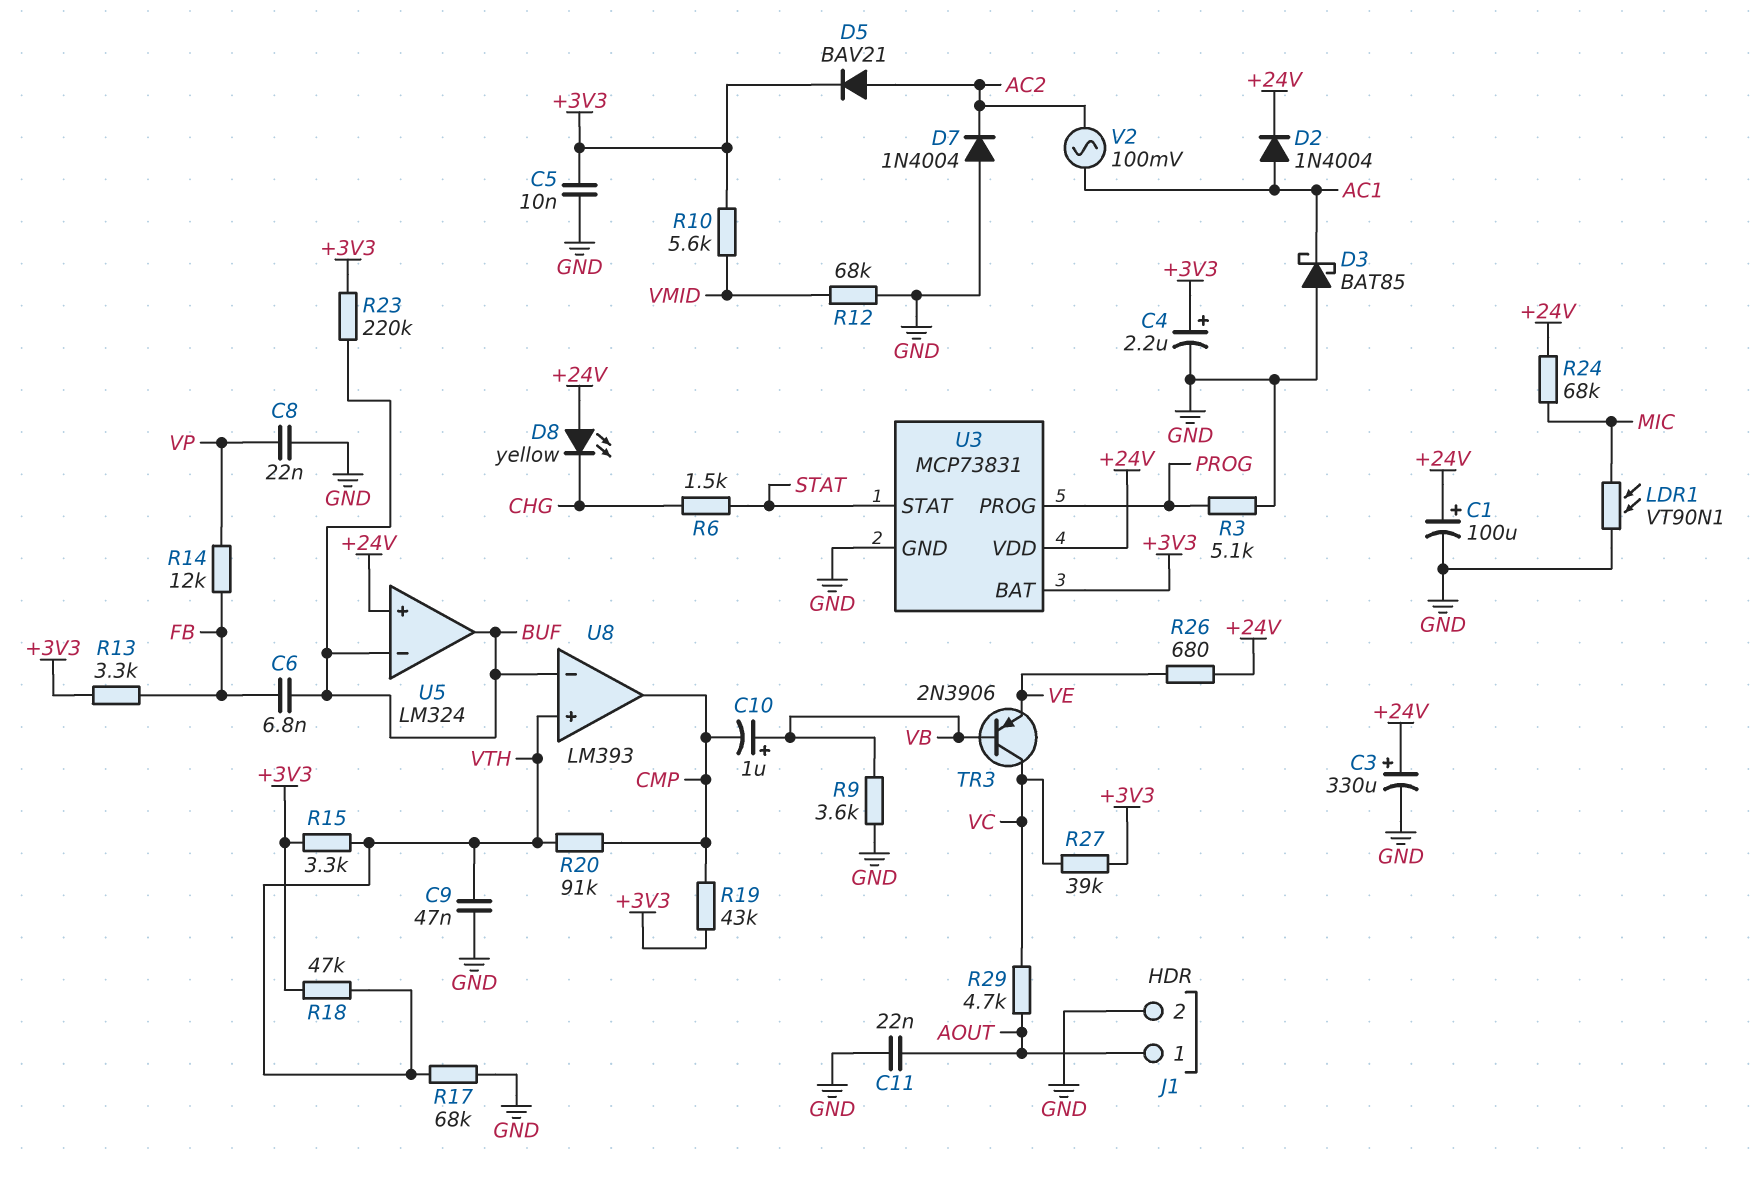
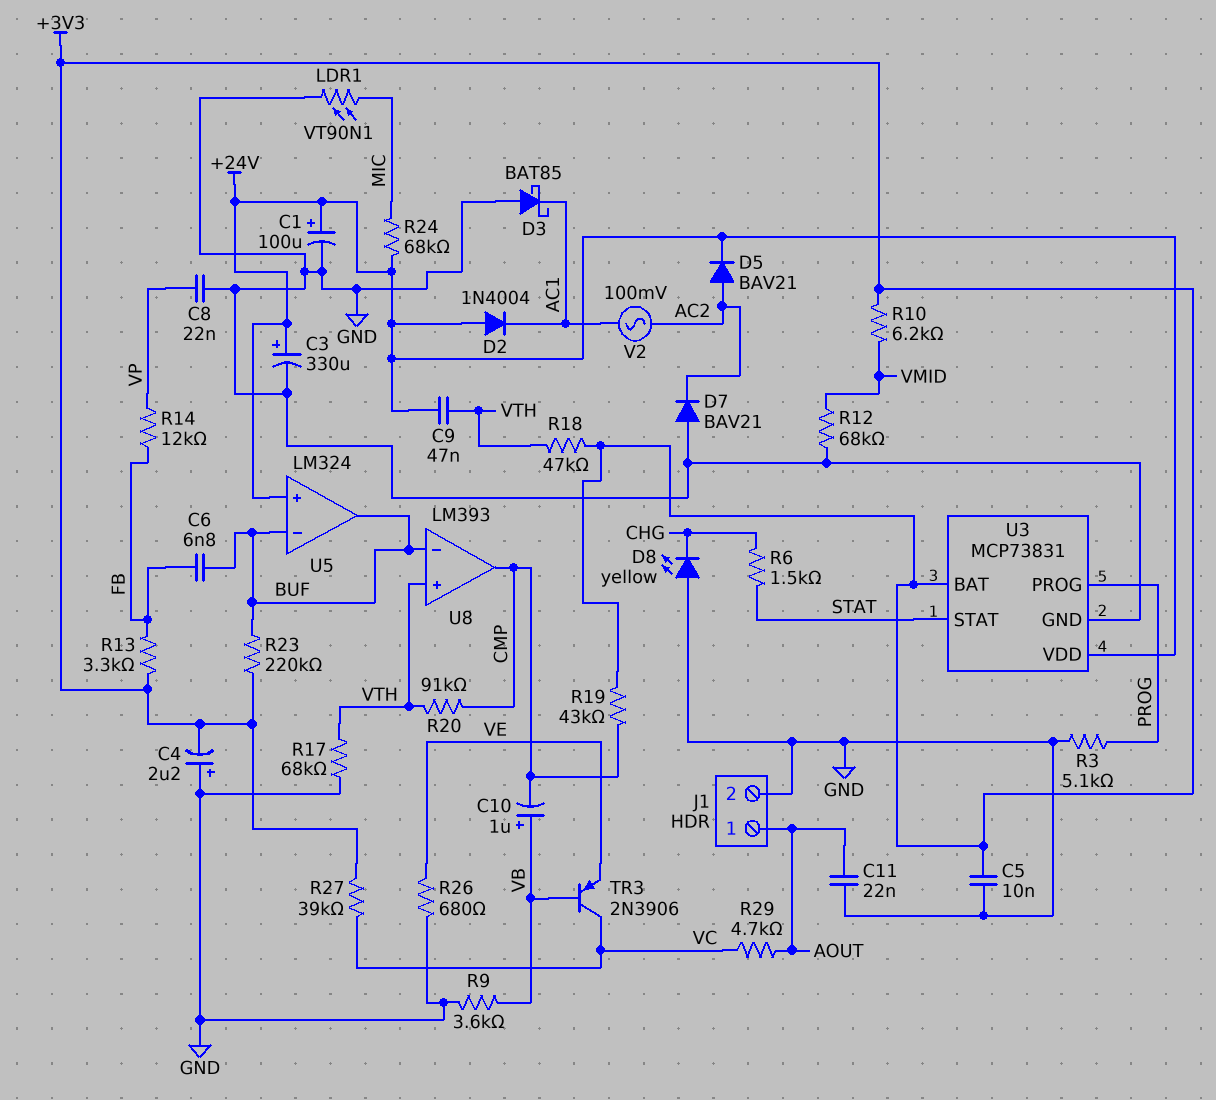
C4: 2.2uF (plus +3V3, minus GND) -> 2.2uF (plus GND, minus +3V3)
C9: 47nF (GND, VTH) -> 47nF (+24V, VTH)
D2: diode 1N4004 (A AC1, K +24V) -> diode 1N4004 (A +24V, K AC1)
D5: diode BAV21 (A AC2, K +3V3) -> diode BAV21 (A AC2, K +24V)
D7: diode 1N4004 (A GND, K AC2) -> diode BAV21 (A GND, K AC2)
D8: LED yellow (A +24V, K CHG) -> LED yellow (A GND, K CHG)
R10: 5.6k (+3V3, VMID) -> 6.2k (+3V3, VMID)
R15: 3.3k (+3V3, VTH) -> none
R26: 680 (+24V, VE) -> 680 (GND, VE)

